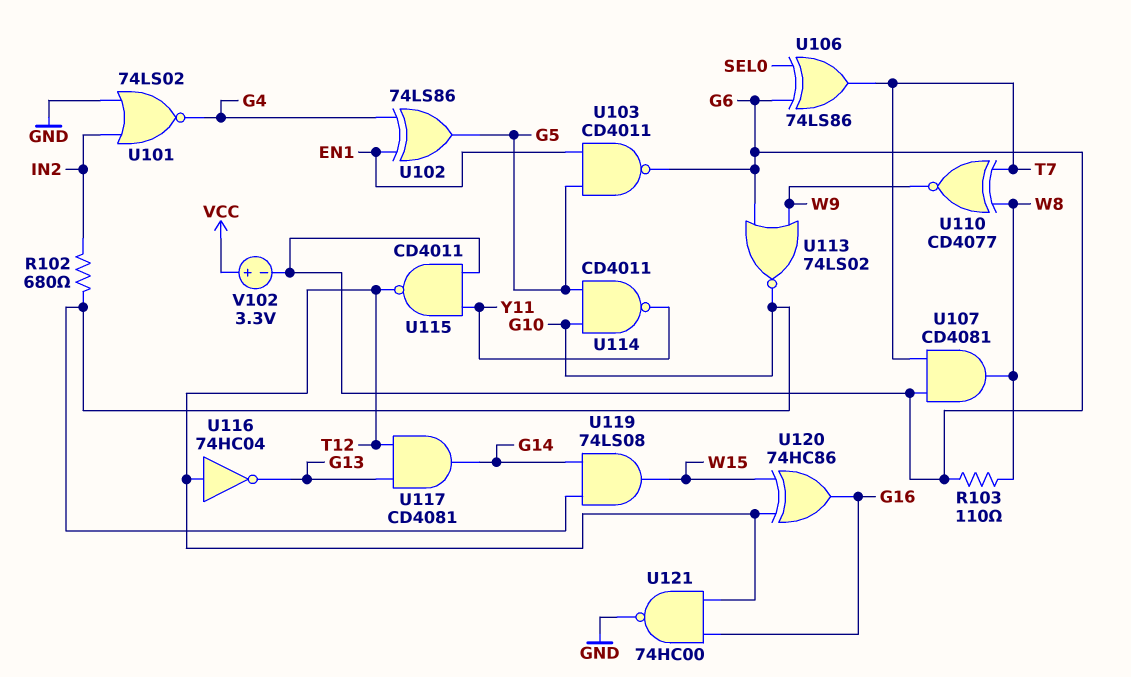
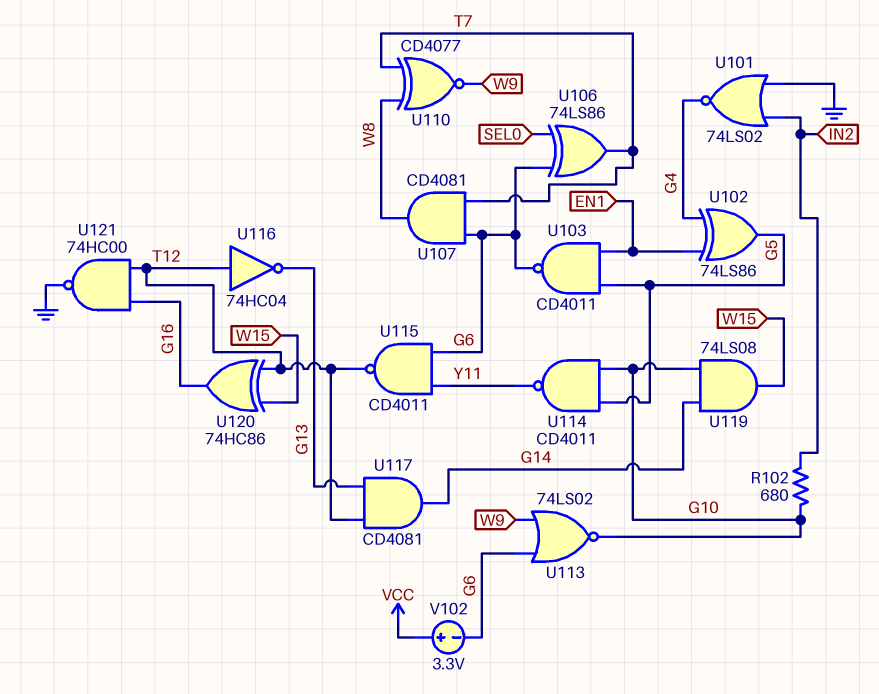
R103: 110 (G6, W8) -> none

